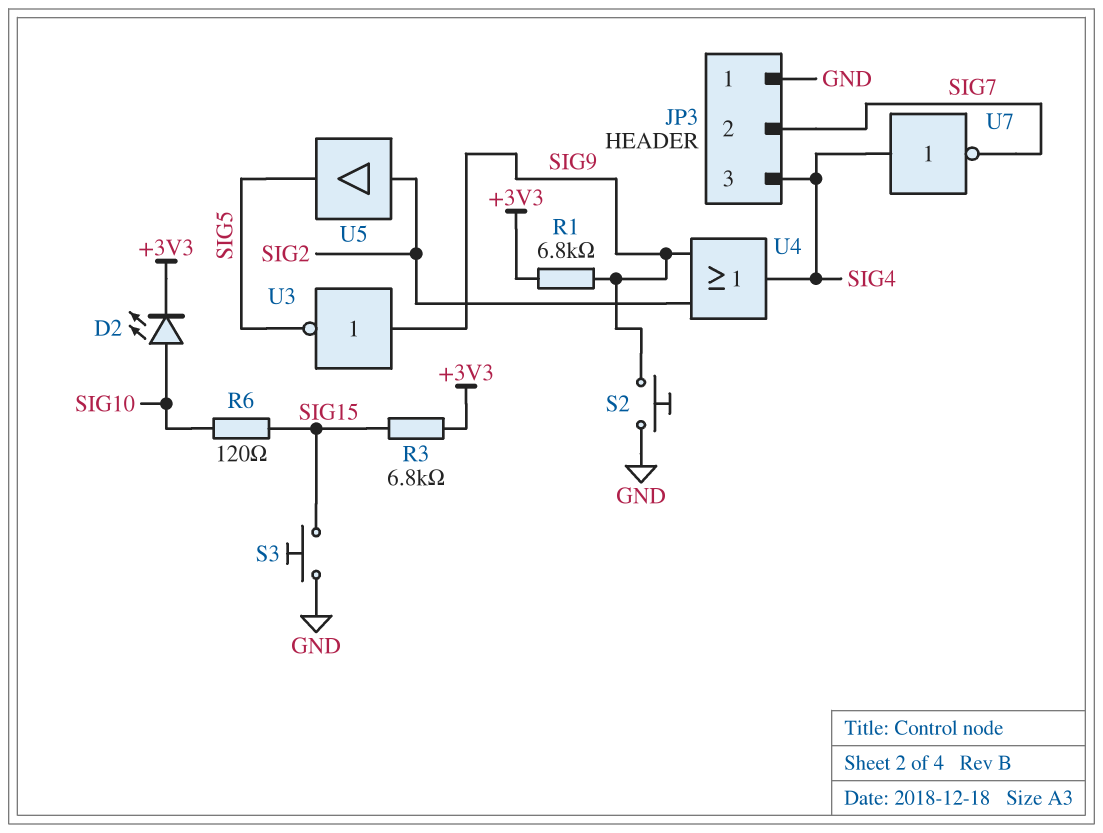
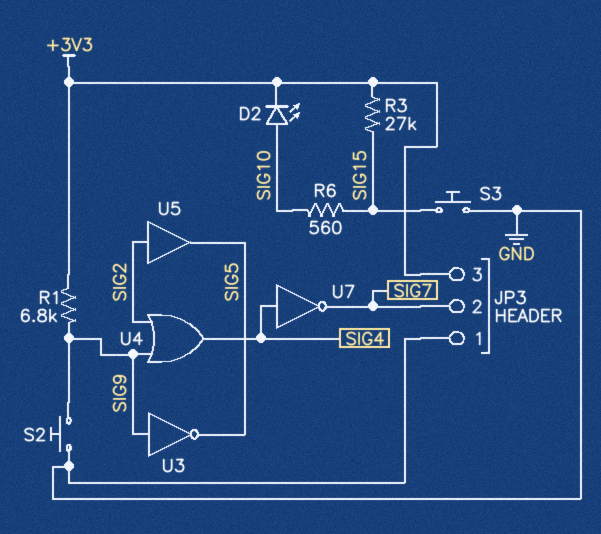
JP3 pin 3: SIG4 -> +3V3
R3: 6.8k (+3V3, SIG15) -> 27k (+3V3, SIG15)
R6: 120 (SIG10, SIG15) -> 560 (SIG10, SIG15)

